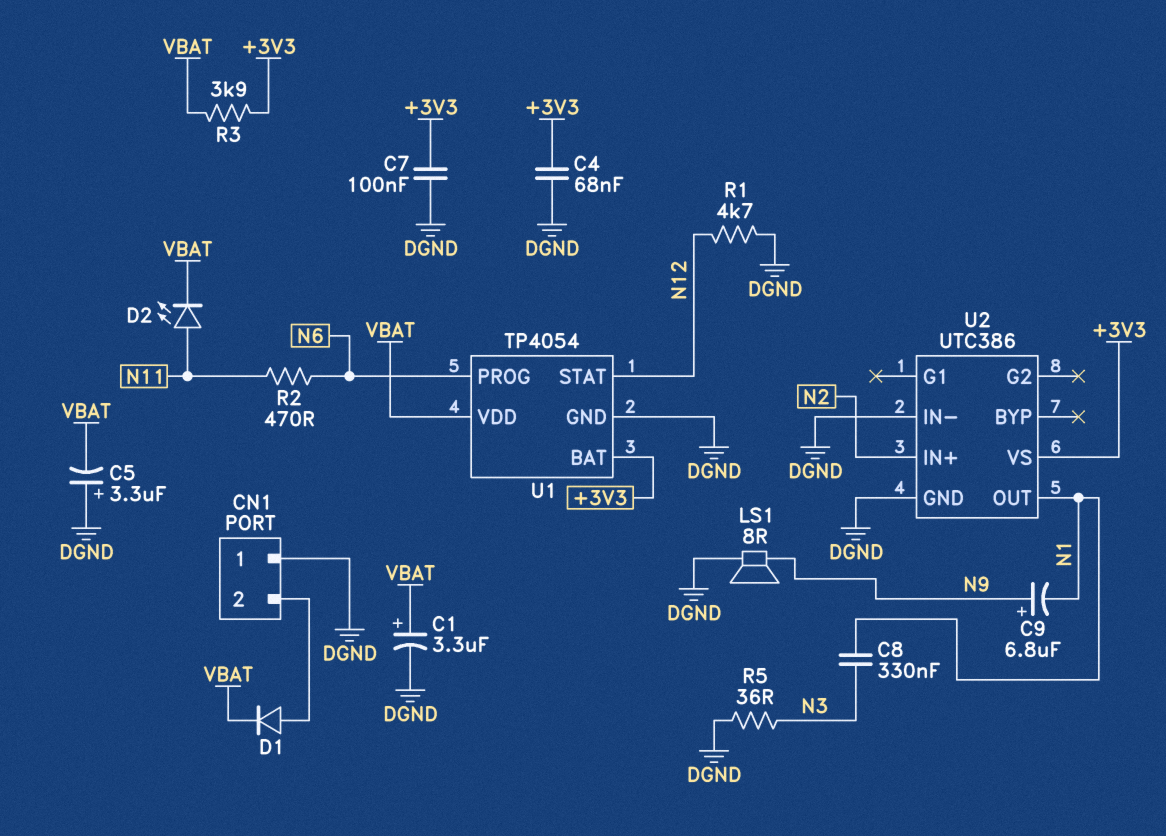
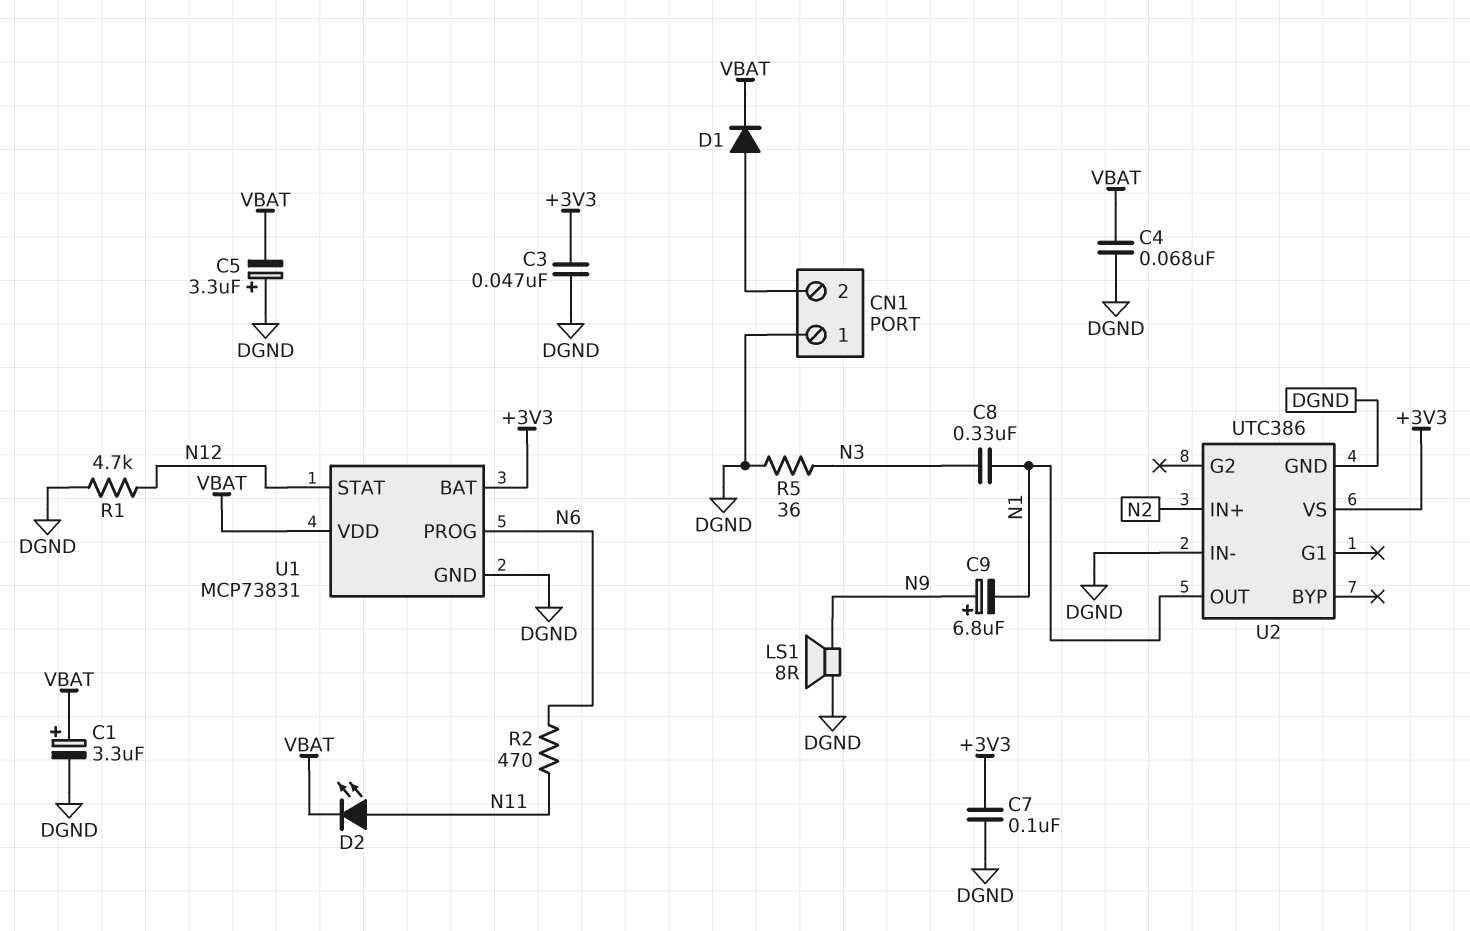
C3: none -> 47nF (+3V3, DGND)
C4: 68nF (+3V3, DGND) -> 68nF (DGND, VBAT)
R3: 3.9k (+3V3, VBAT) -> none
U1: TP4054 -> MCP73831

